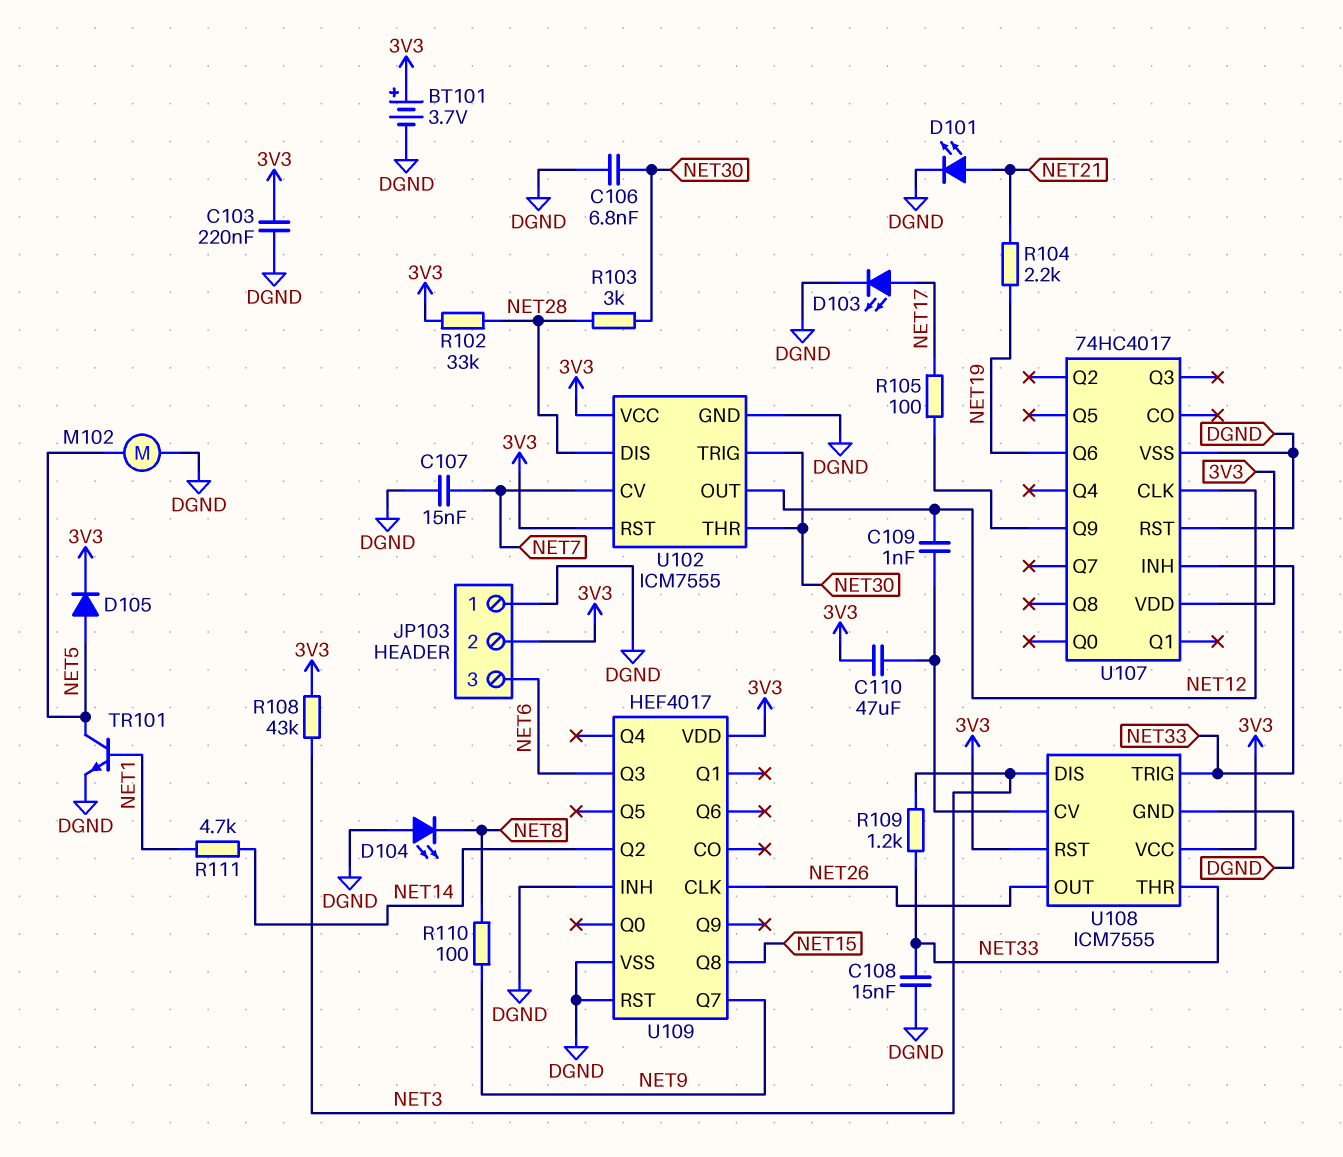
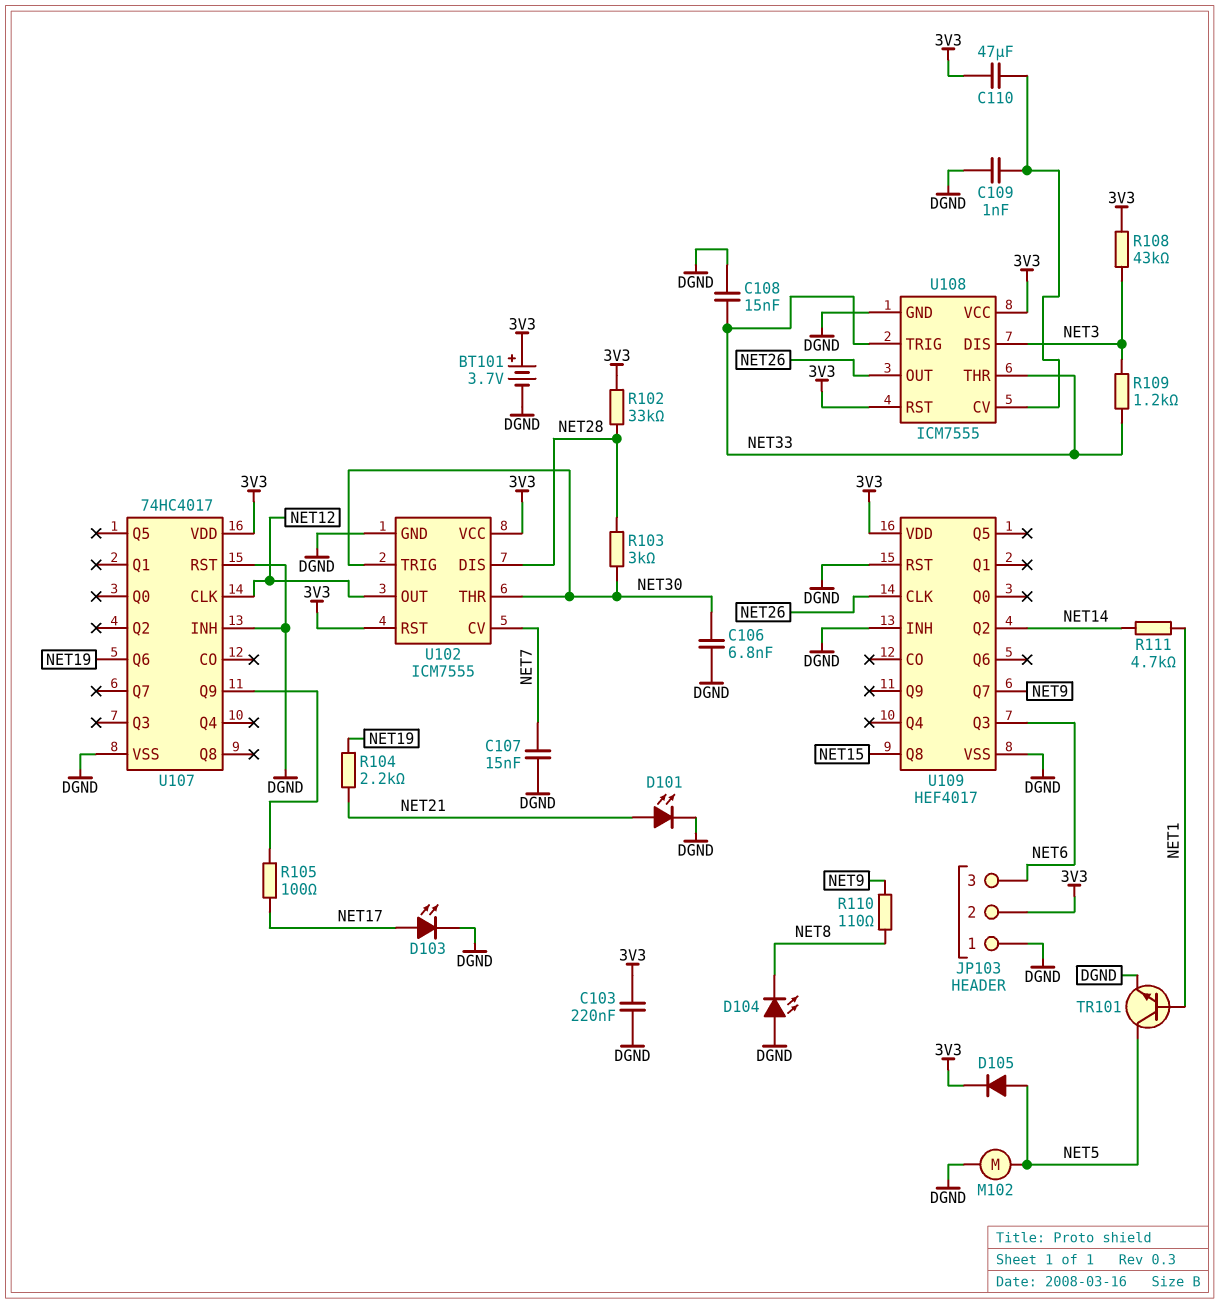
C109: 1nF (NET12, U108/CV) -> 1nF (DGND, U108/CV)
R110: 100 (NET8, NET9) -> 110 (NET8, NET9)
U107 pin INH: NET33 -> DGND

